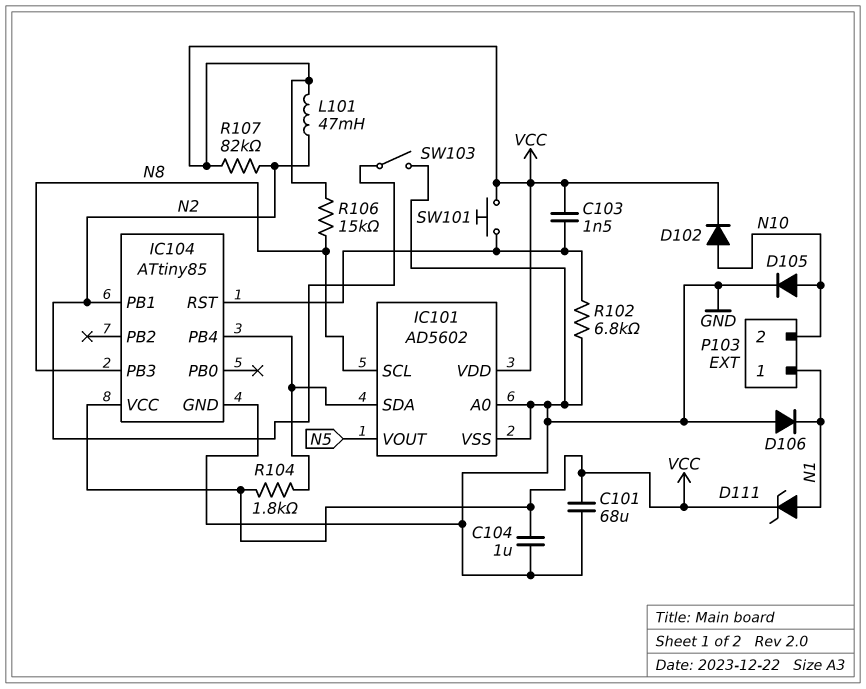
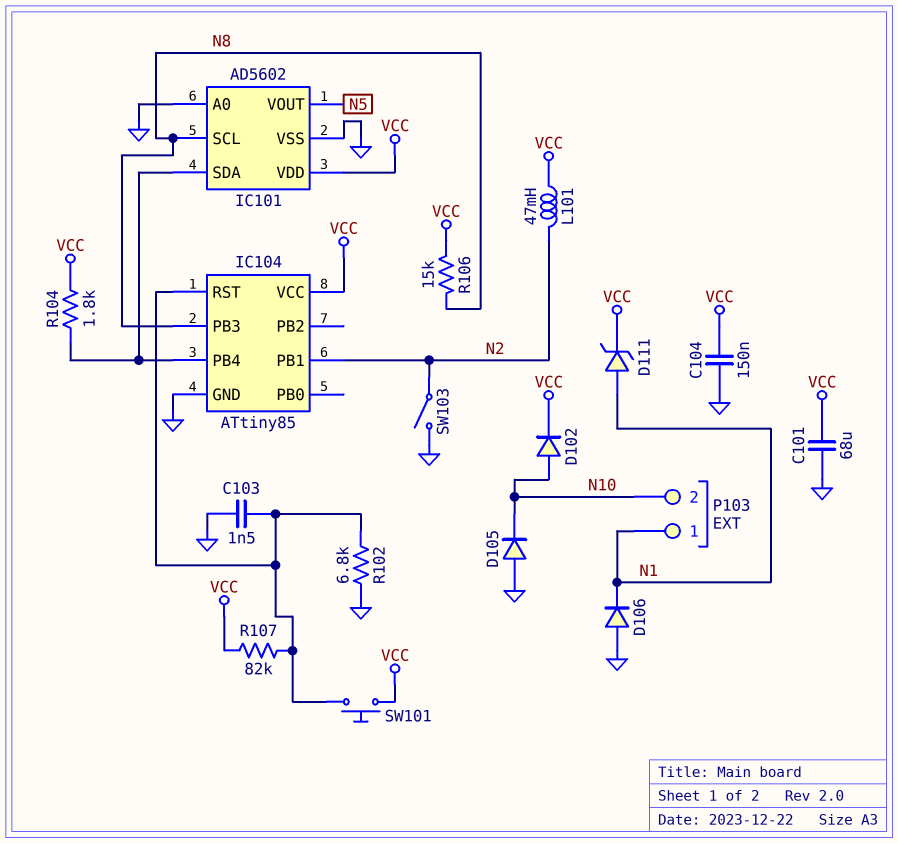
C103: 1.5nF (IC104/RST, VCC) -> 1.5nF (GND, IC104/RST)
C104: 1uF (GND, VCC) -> 150nF (GND, VCC)
D105: diode (A N10, K GND) -> diode (A GND, K N10)
R107: 82k (N2, VCC) -> 82k (IC104/RST, VCC)

